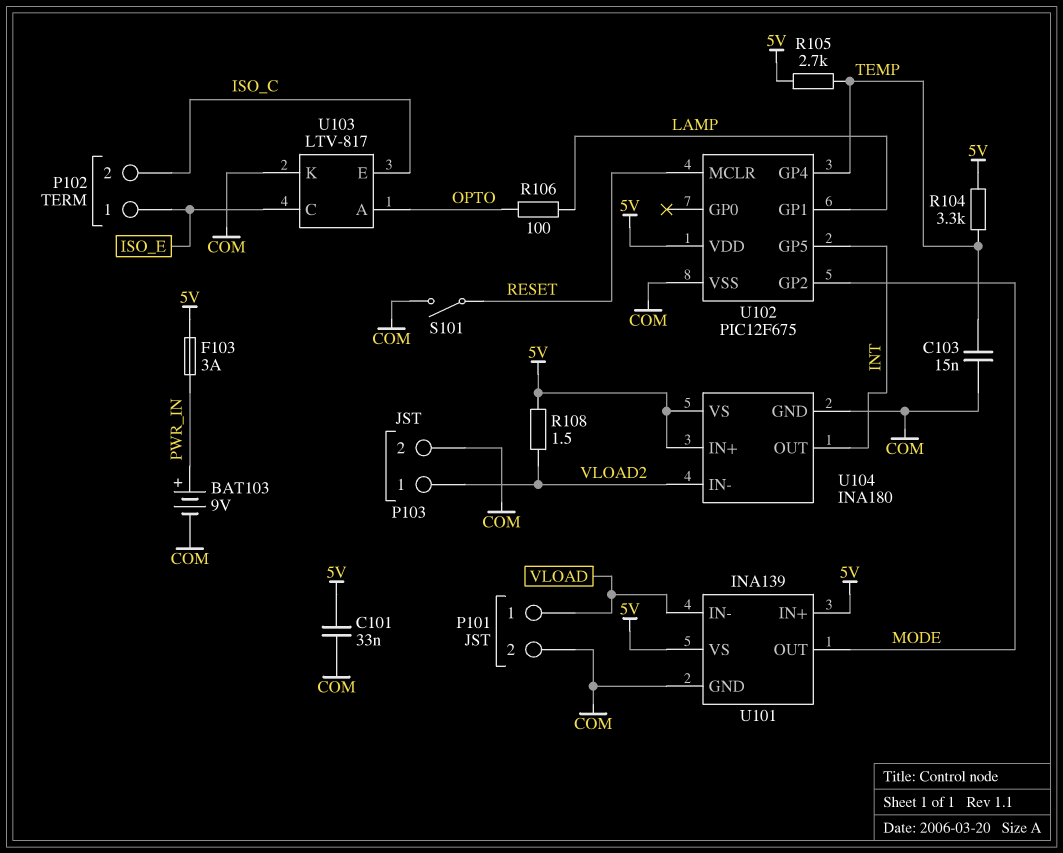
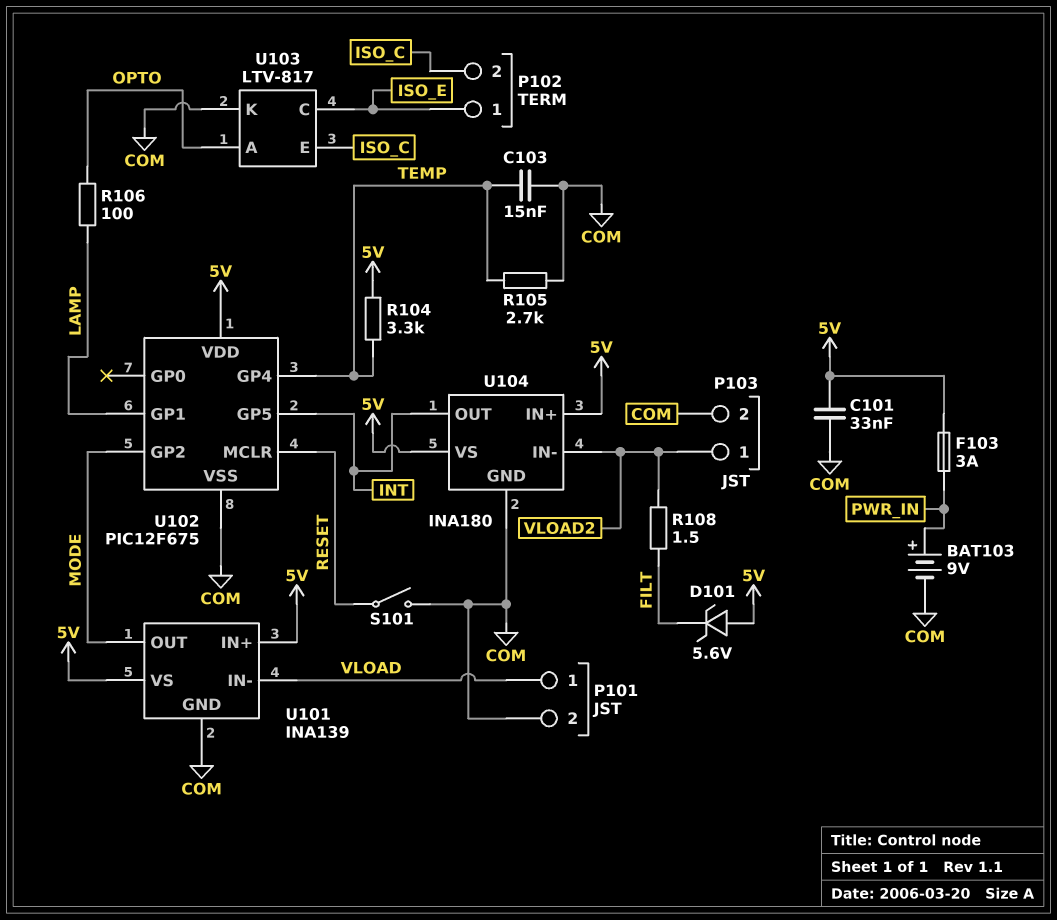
D101: none -> zener 5.6V (A 5V, K FILT)
R105: 2.7k (5V, TEMP) -> 2.7k (COM, TEMP)
R108: 1.5 (5V, VLOAD2) -> 1.5 (FILT, VLOAD2)

